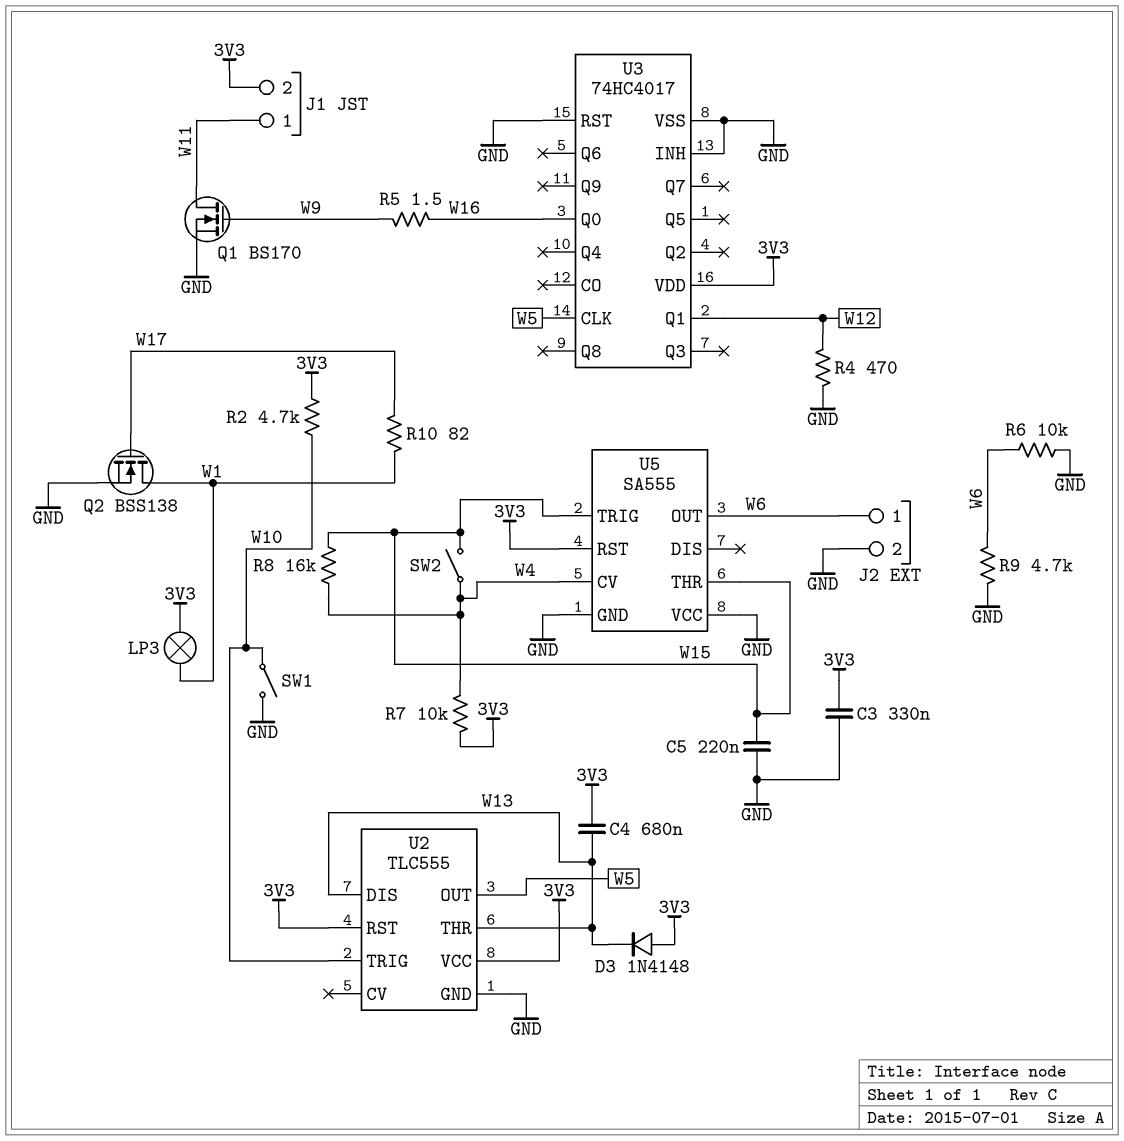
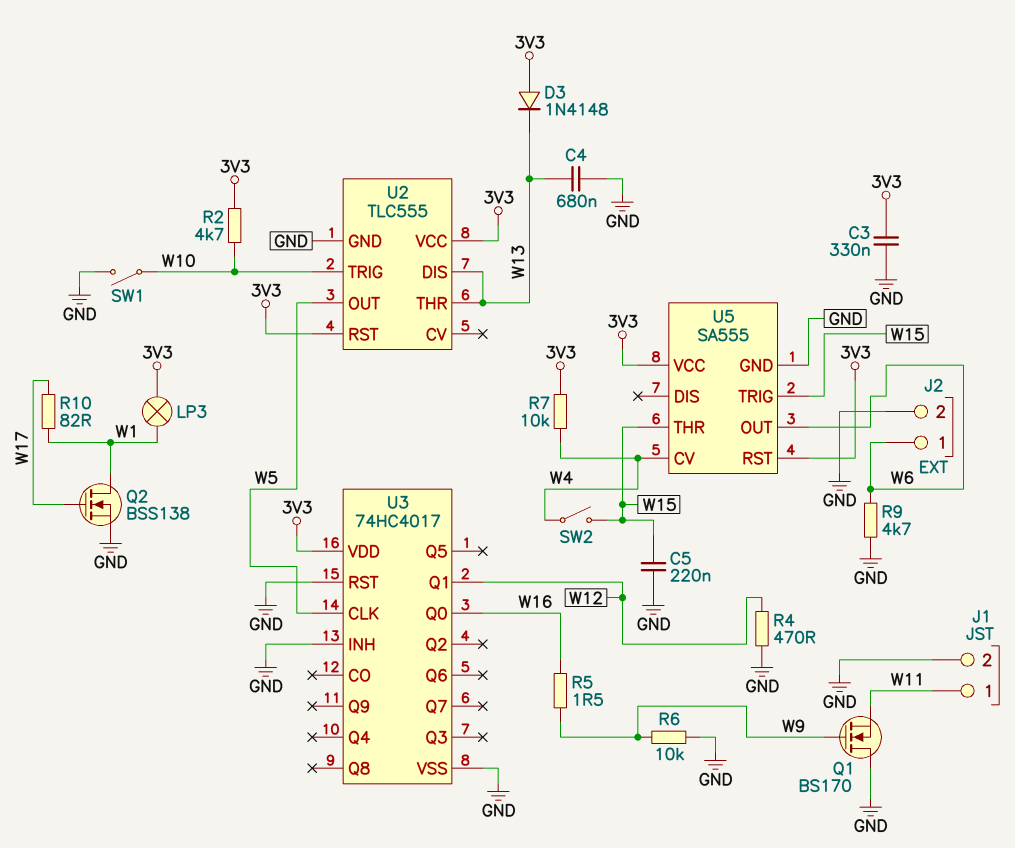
C4: 680nF (3V3, W13) -> 680nF (GND, W13)
J1 pin 2: 3V3 -> GND
Q1: NMOS BS170 (G W9, D W11, S GND) -> NMOS BS170 (G W9, D GND, S W11)
R6: 10k (GND, W6) -> 10k (GND, W9)
R8: 16k (W4, W15) -> none
U5 pin VCC: GND -> 3V3

